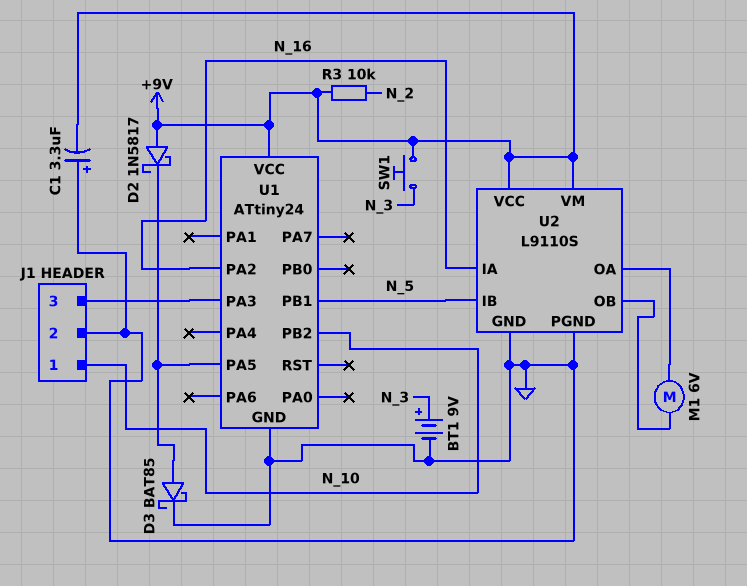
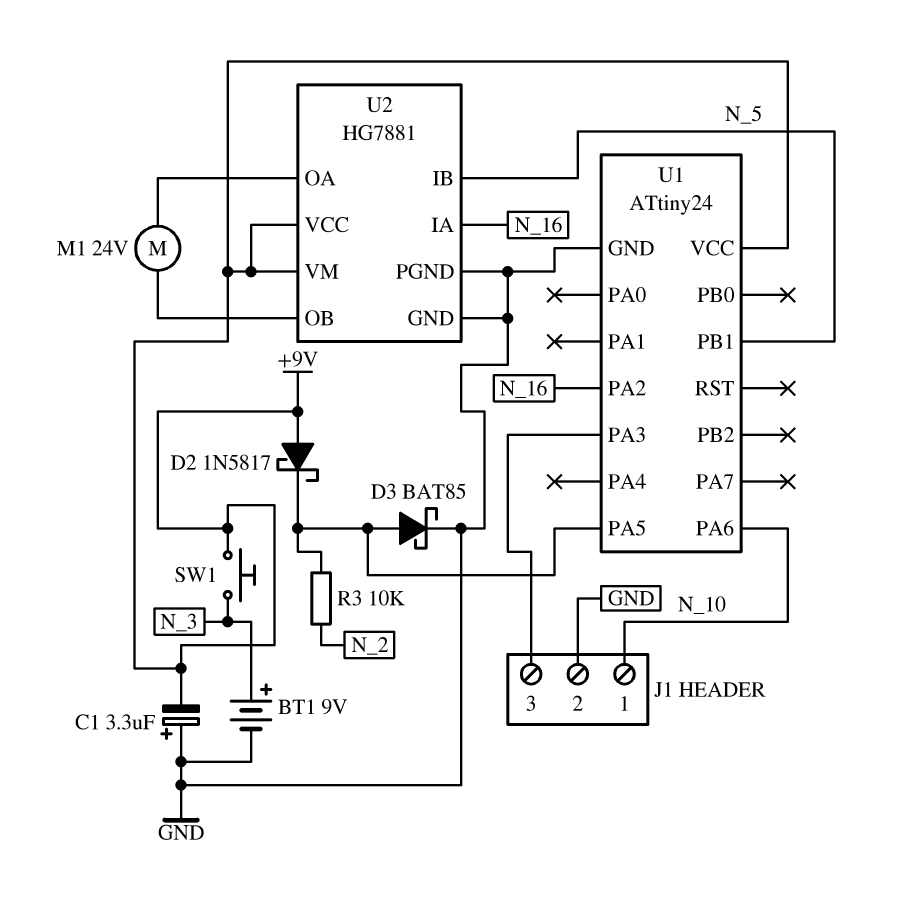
M1: motor 6V (U2/OA, U2/OB) -> motor 24V (U2/OA, U2/OB)
R3: 10k (+9V, N_2) -> 10k (N_2, U1/PA5)
U1 pin PA6: none -> N_10
U1 pin PB2: N_10 -> none
U2: L9110S -> HG7881

